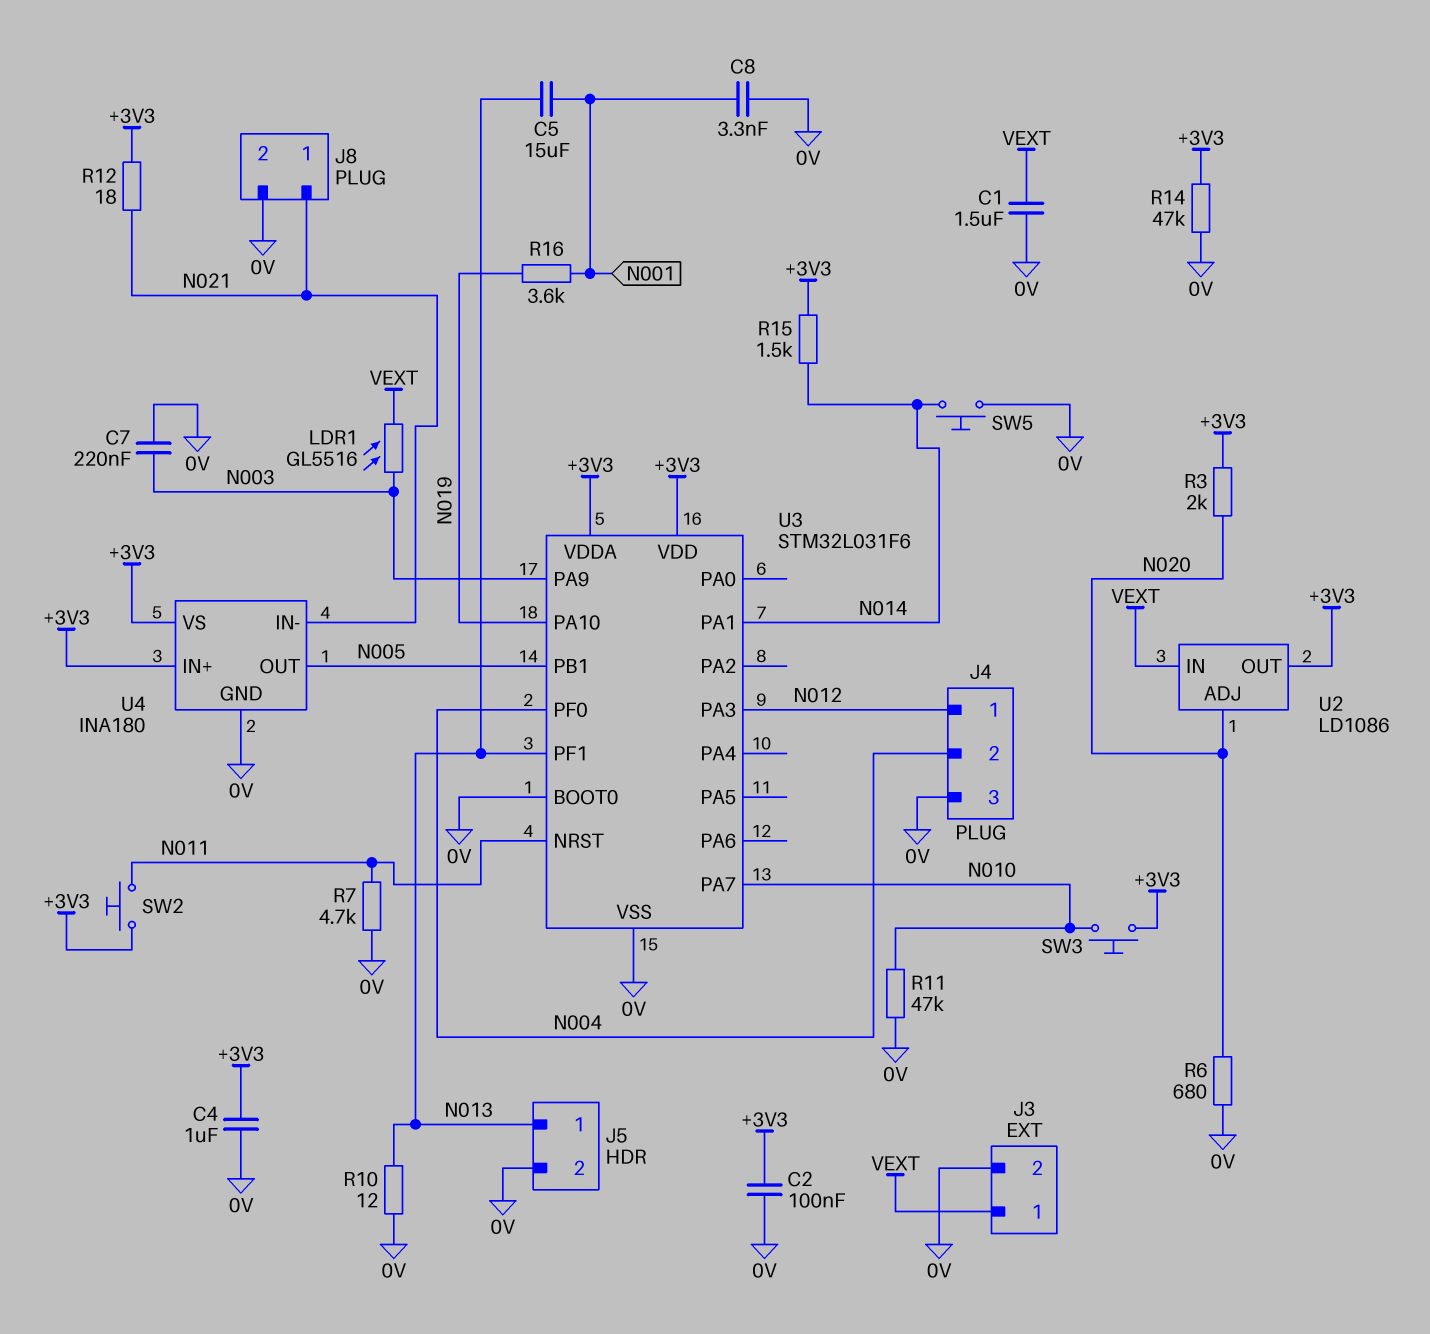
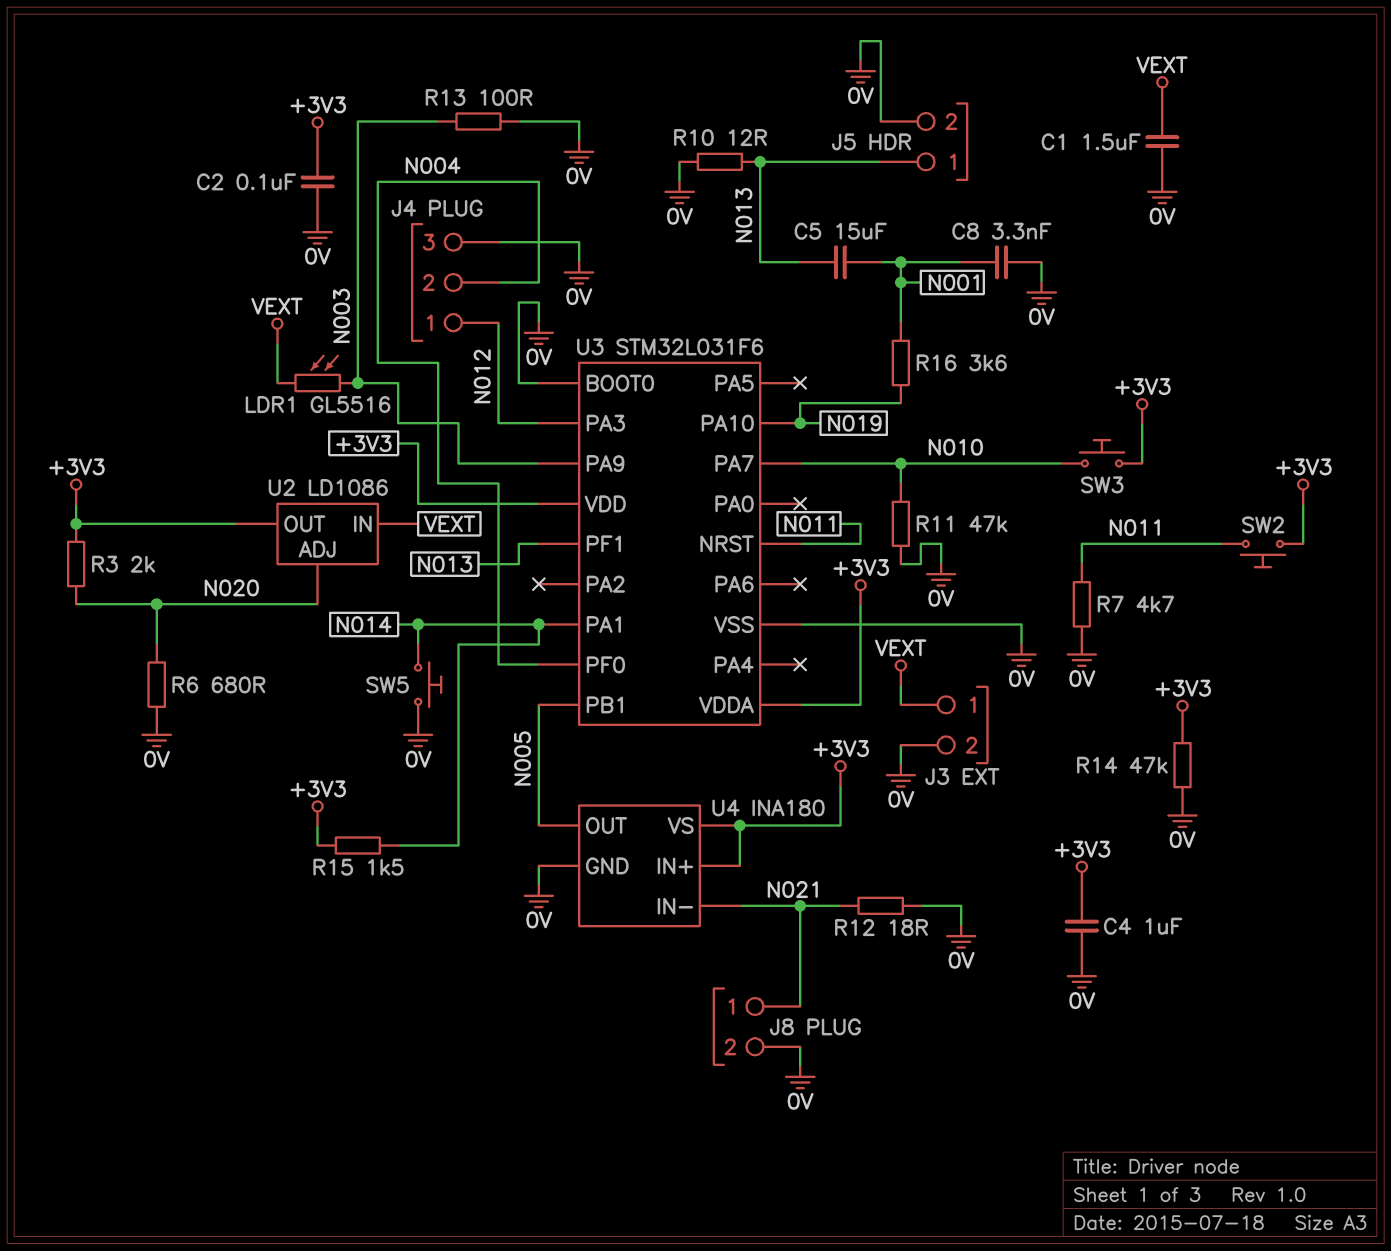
C7: 220nF (0V, N003) -> none
R12: 18 (+3V3, N021) -> 18 (0V, N021)
R13: none -> 100 (0V, N003)

